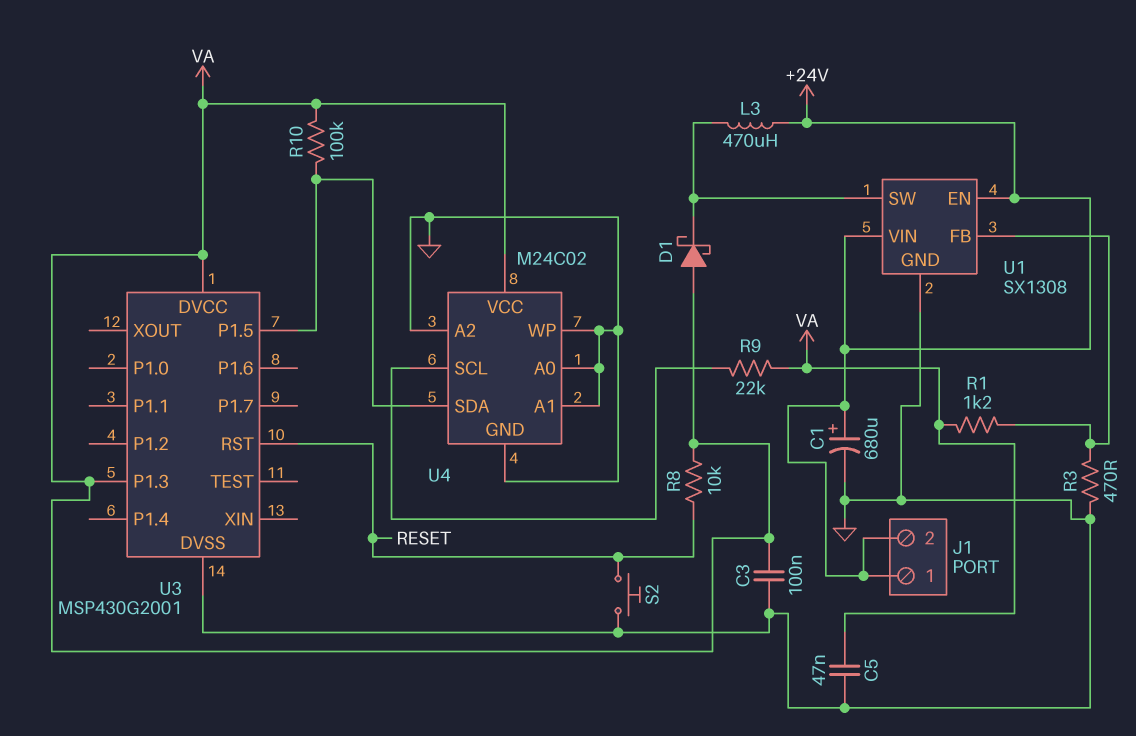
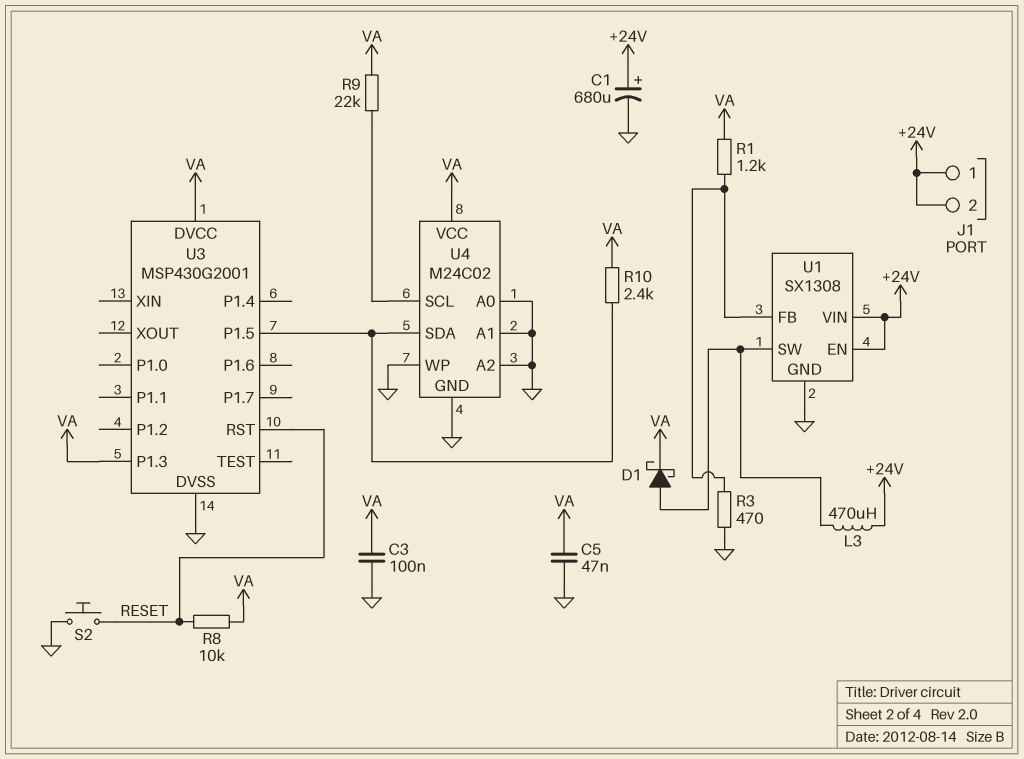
D1: schottky (A VA, K U1/SW) -> schottky (A U1/SW, K VA)
R10: 100k (U3/P1.5, VA) -> 2.4k (U3/P1.5, VA)

